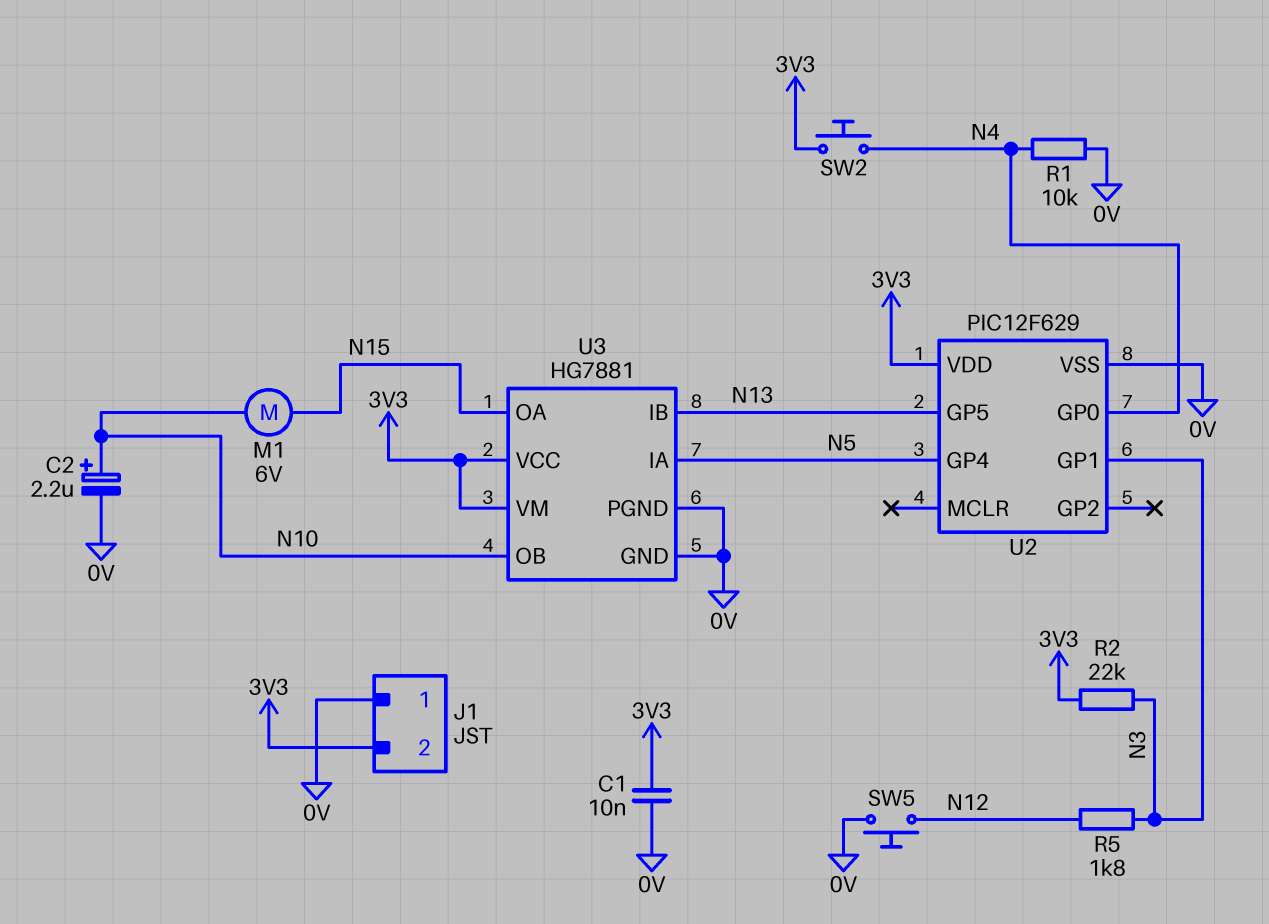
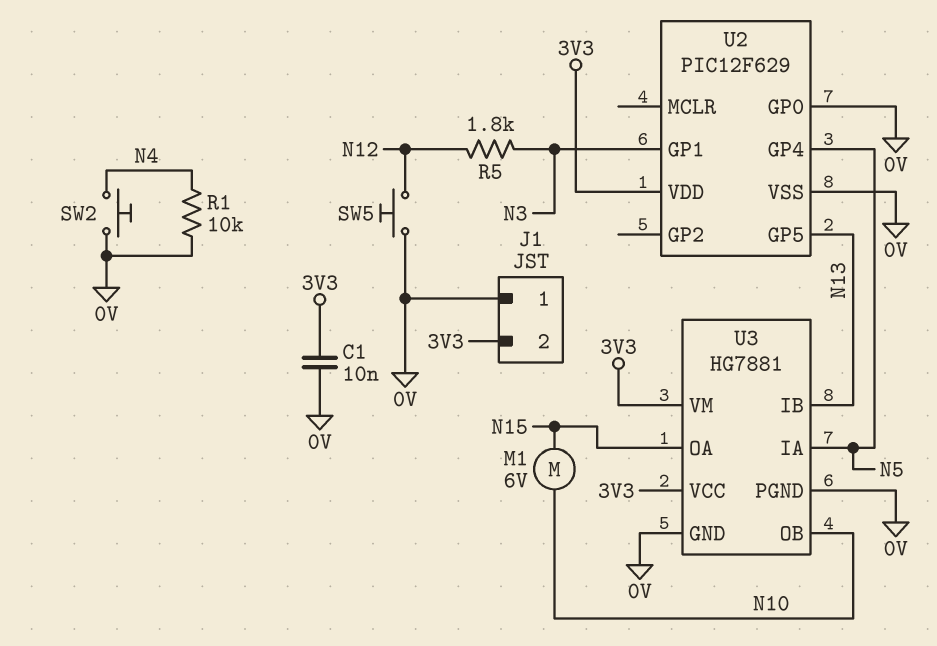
C2: 2.2uF (plus N10, minus 0V) -> none
R2: 22k (3V3, N3) -> none
SW2: button (3V3, N4) -> button (0V, N4)
U2 pin GP0: N4 -> 0V

